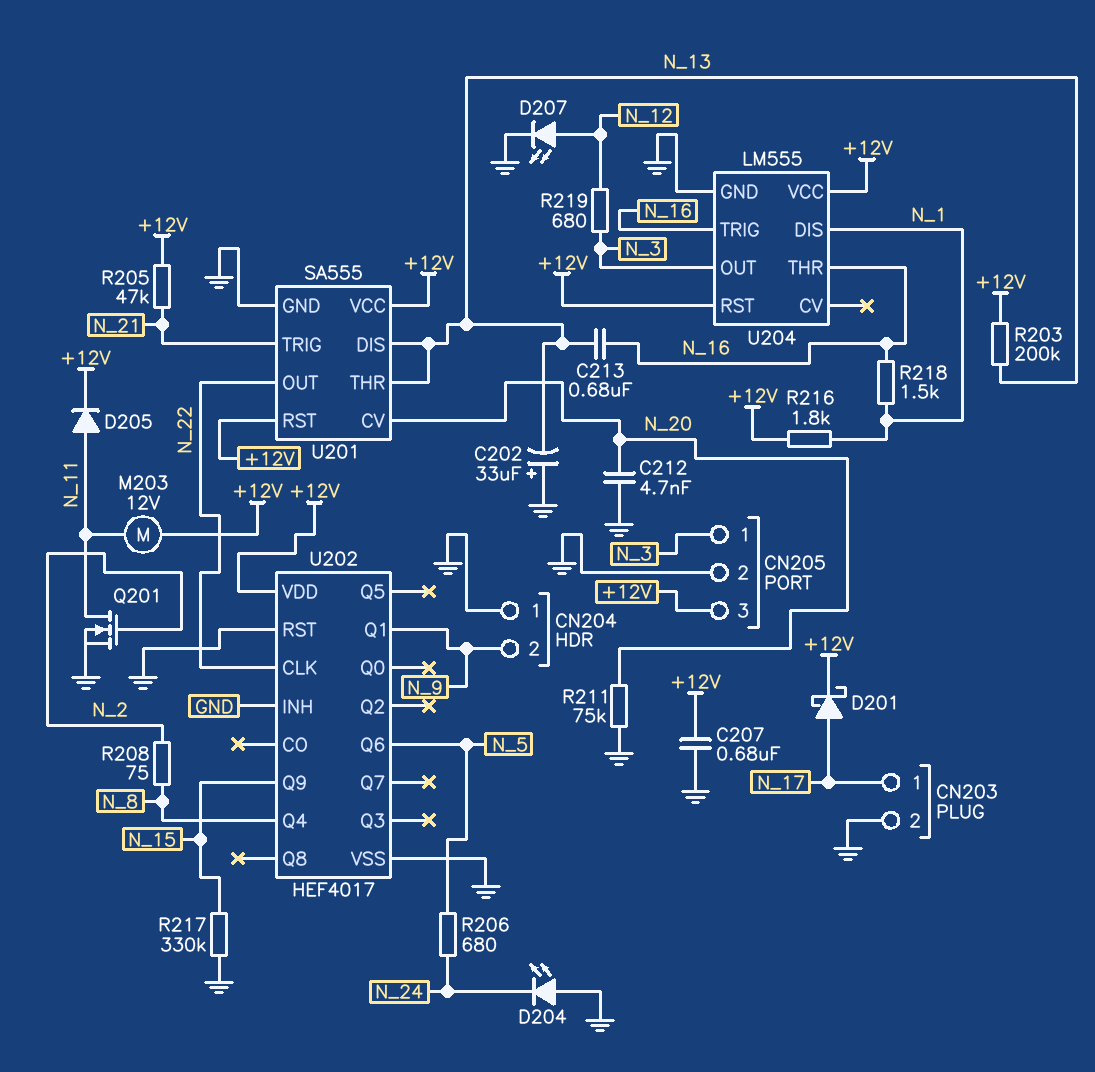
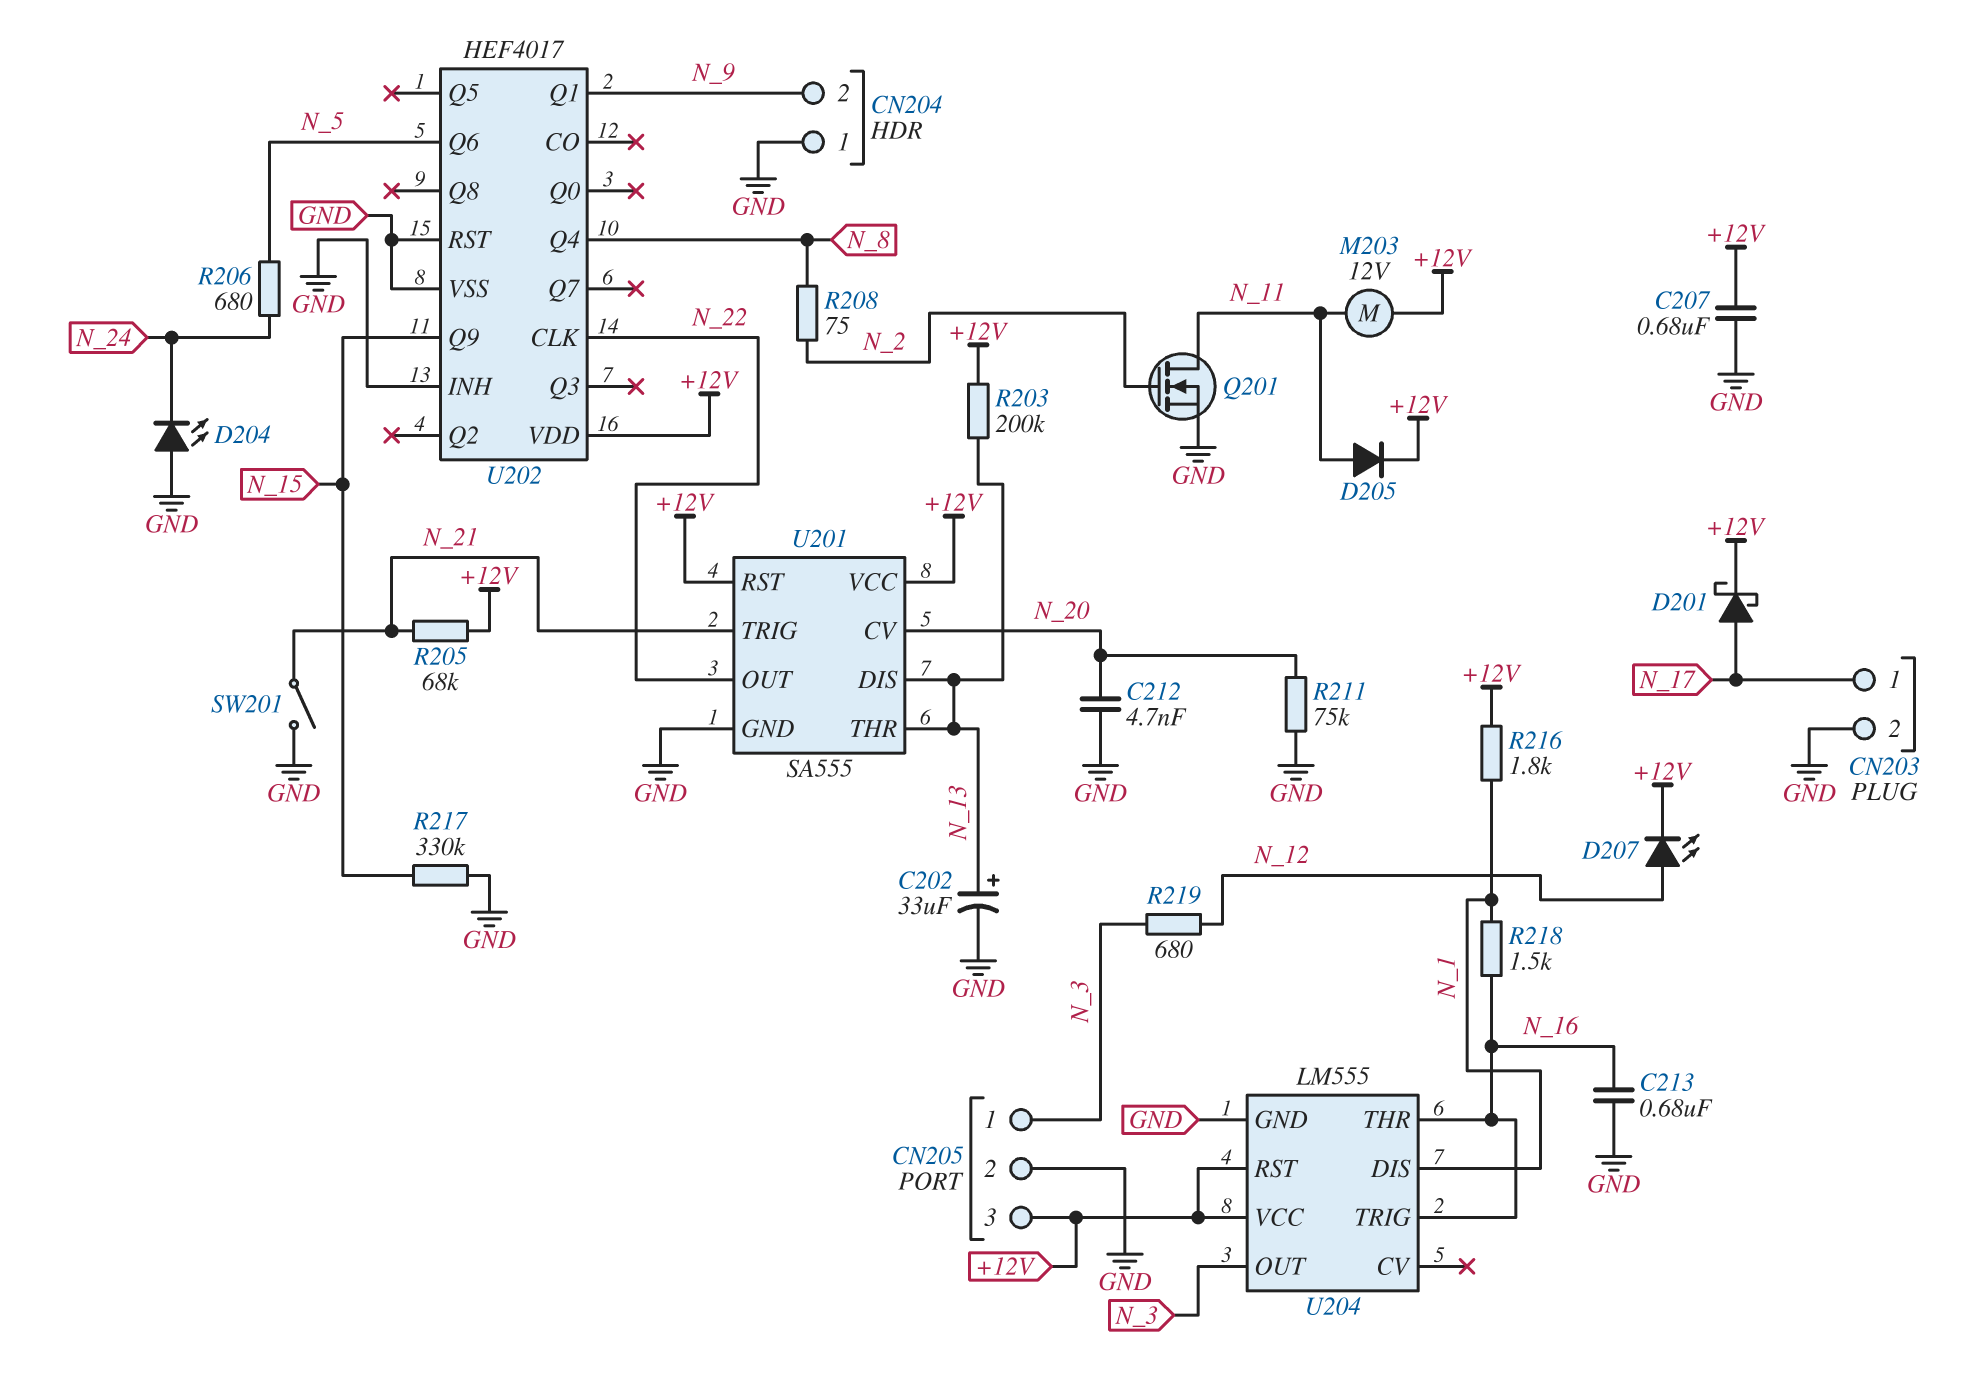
C202: 33uF (plus GND, minus N_13) -> 33uF (plus N_13, minus GND)
C213: 680nF (N_13, N_16) -> 680nF (GND, N_16)
D207: LED (A N_12, K GND) -> LED (A N_12, K +12V)
R205: 47k (+12V, N_21) -> 68k (+12V, N_21)
SW201: none -> switch (GND, N_21)

